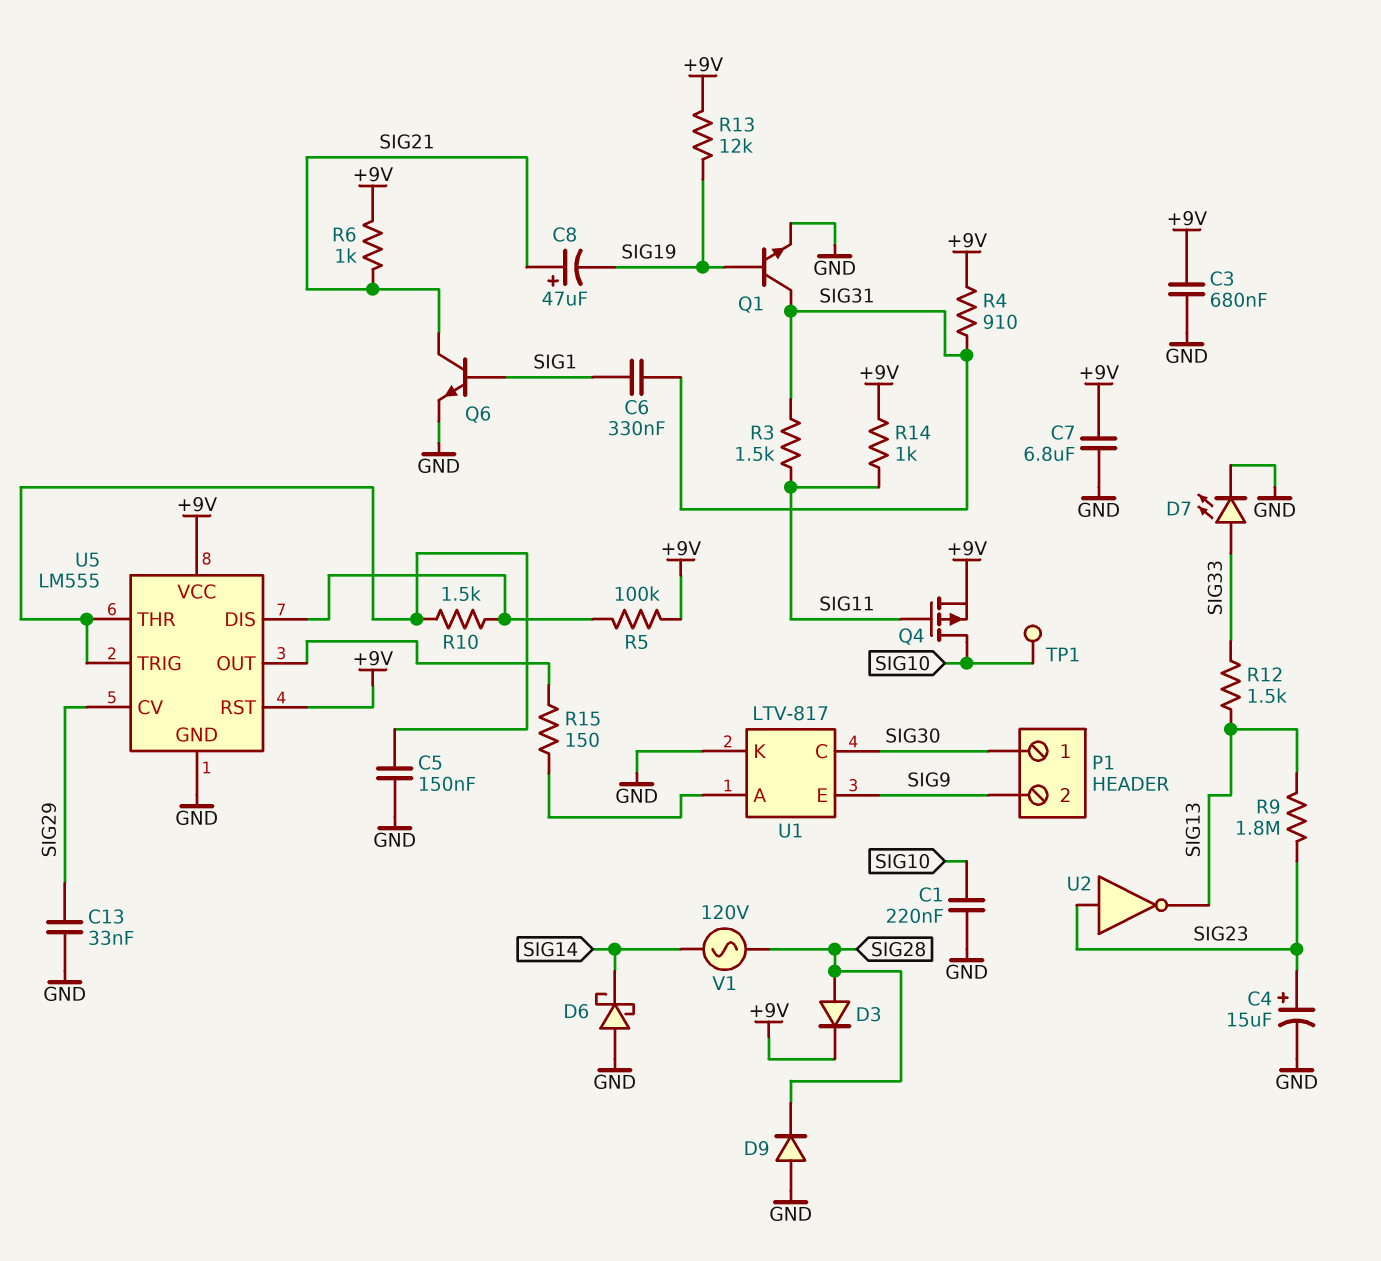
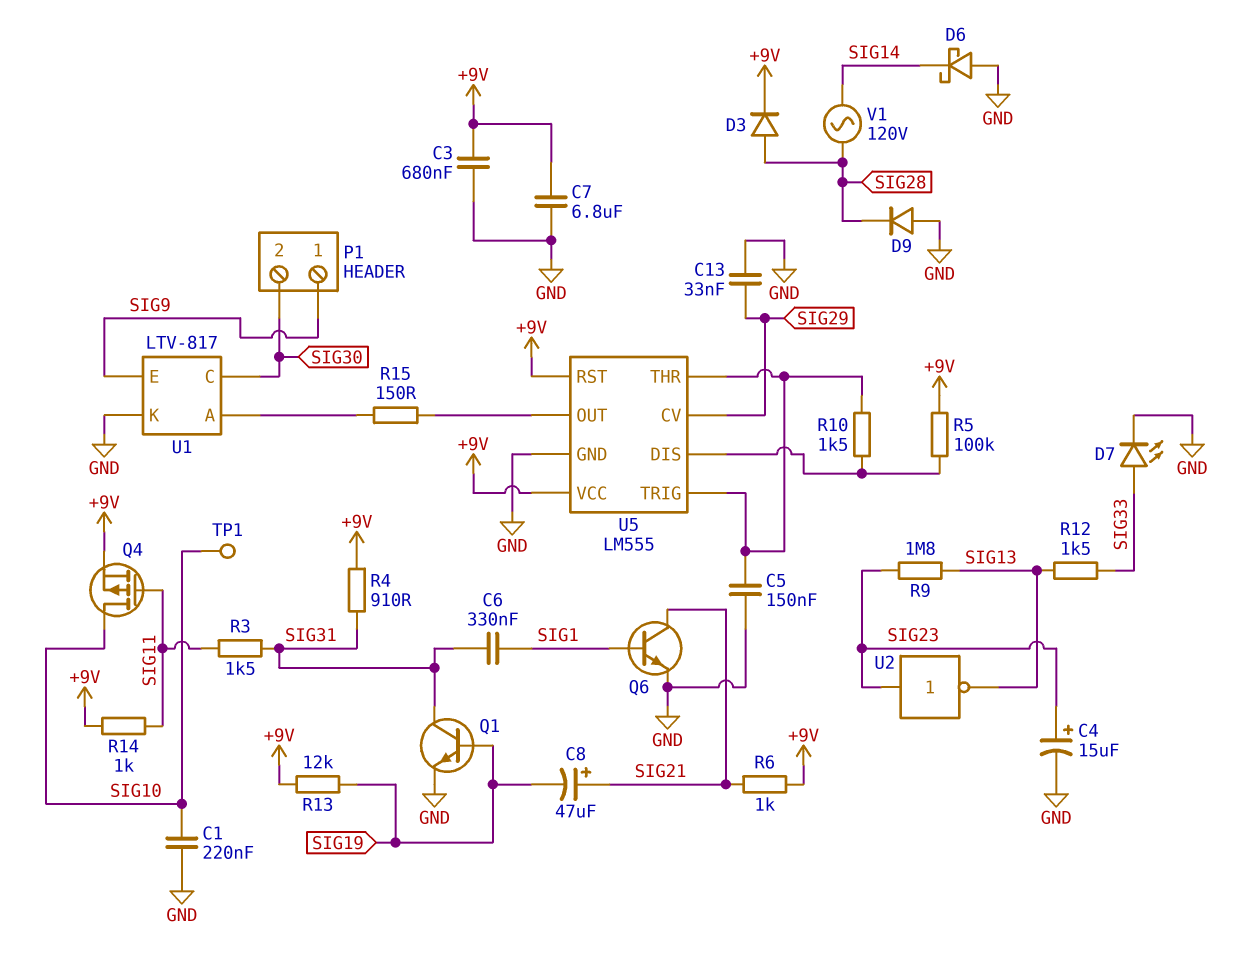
P1 pin 1: SIG30 -> SIG9
P1 pin 2: SIG9 -> SIG30

